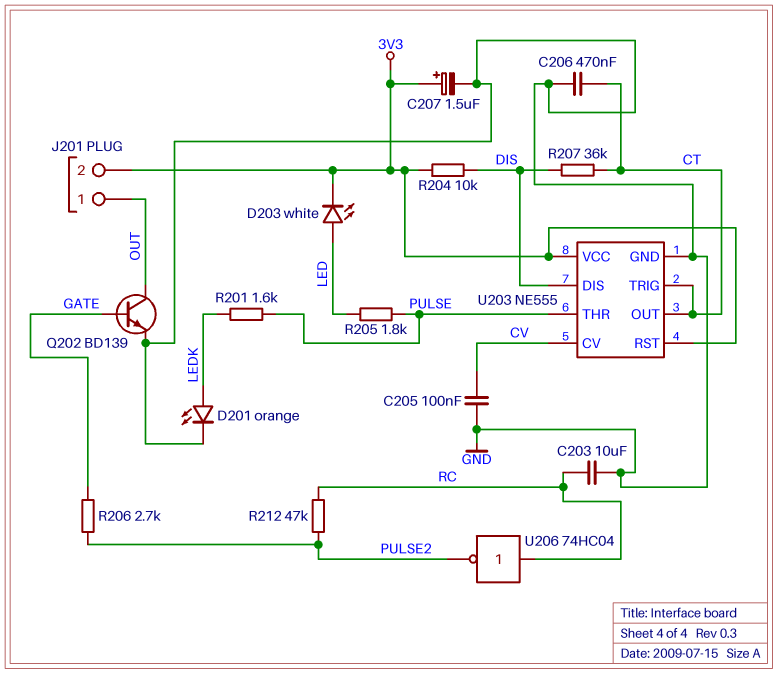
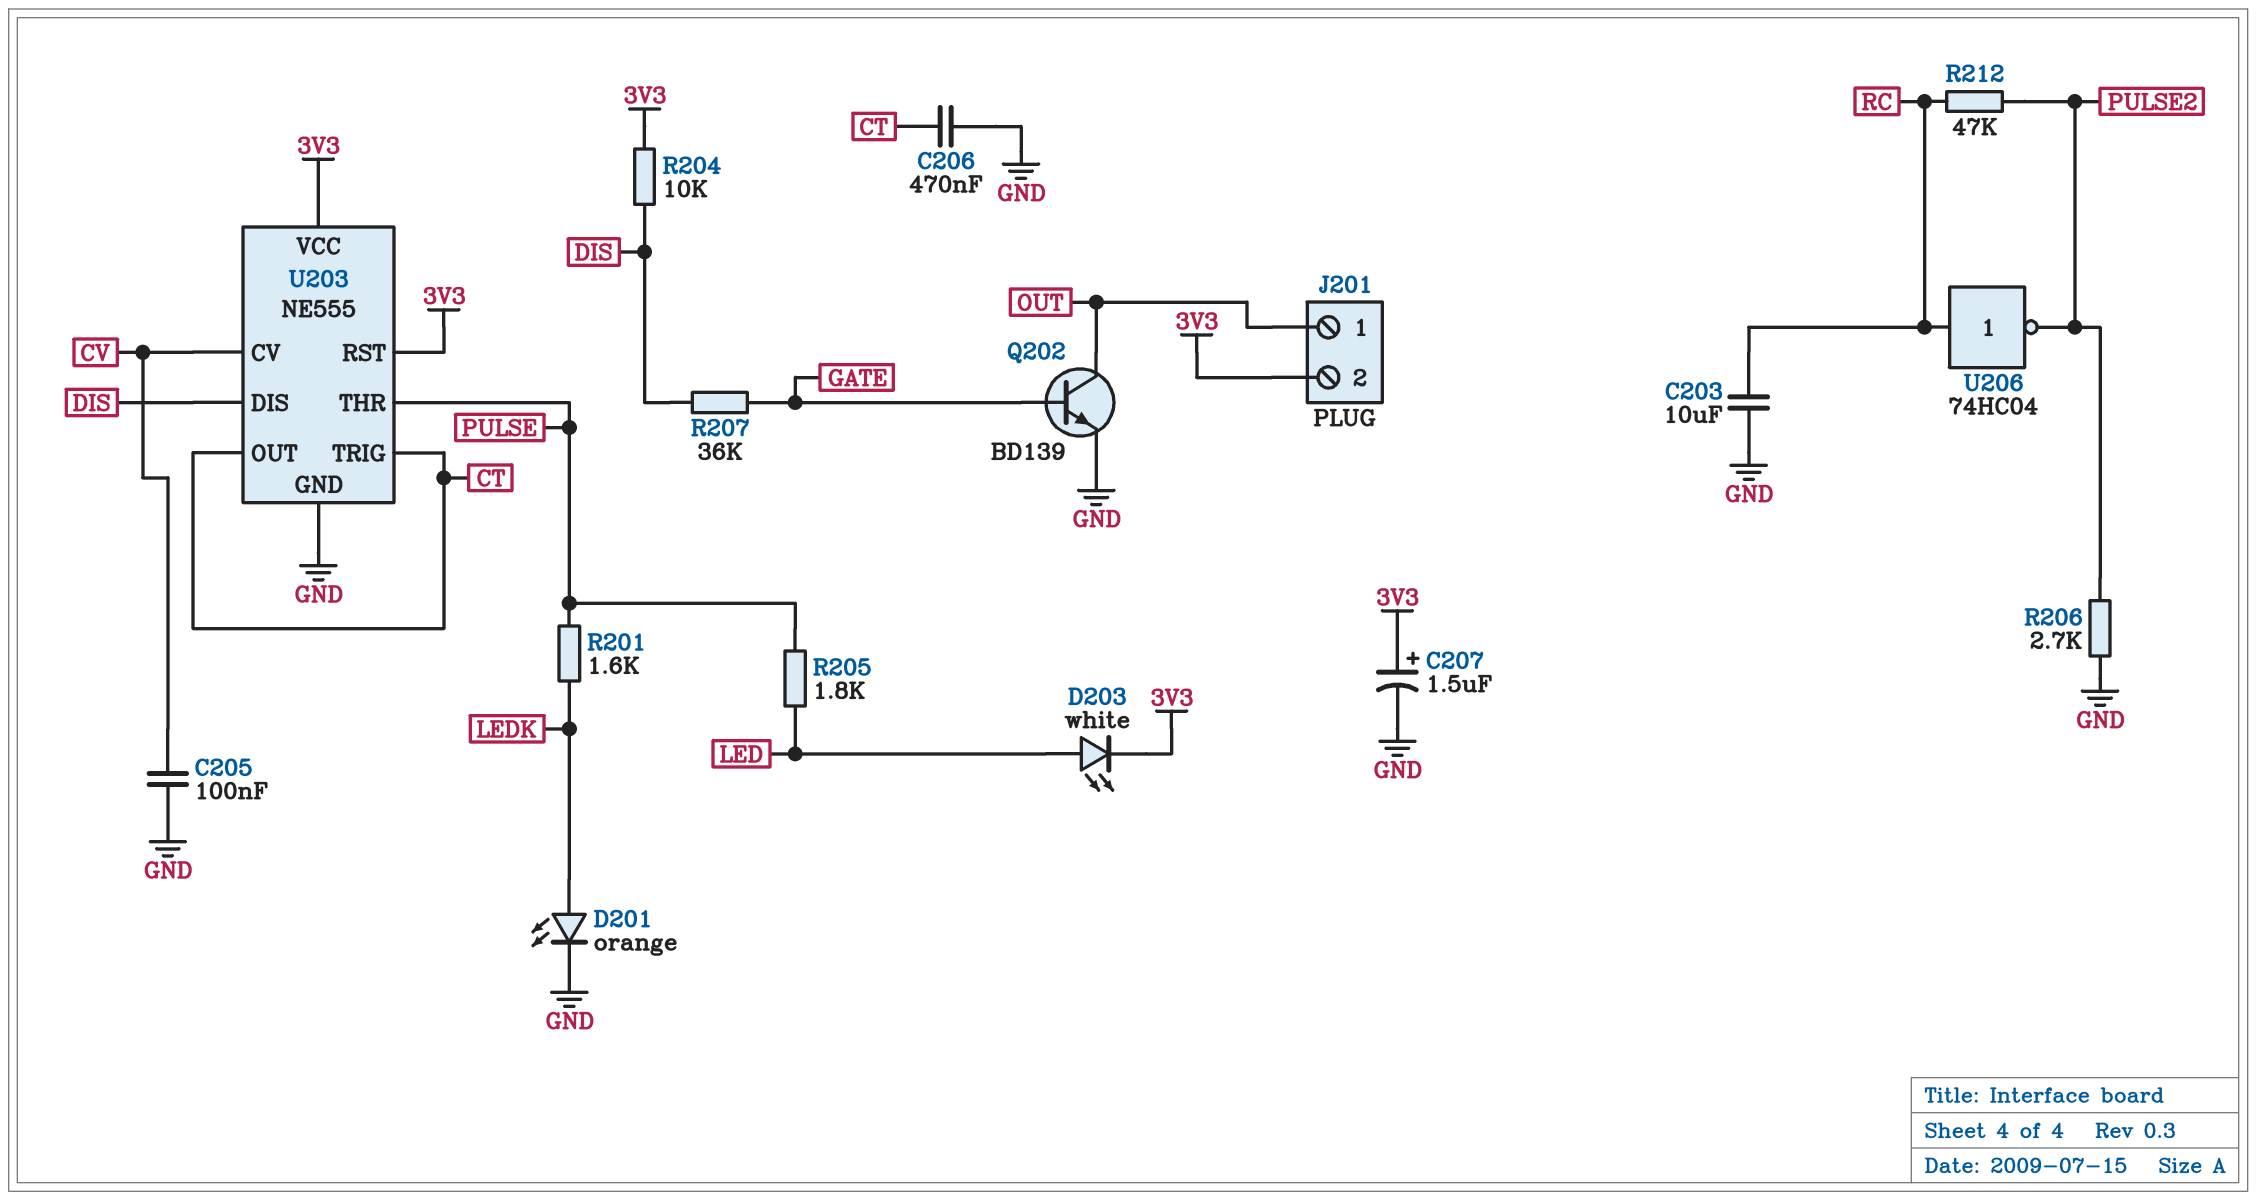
R206: 2.7k (GATE, PULSE2) -> 2.7k (GND, PULSE2)
R207: 36k (CT, DIS) -> 36k (DIS, GATE)

